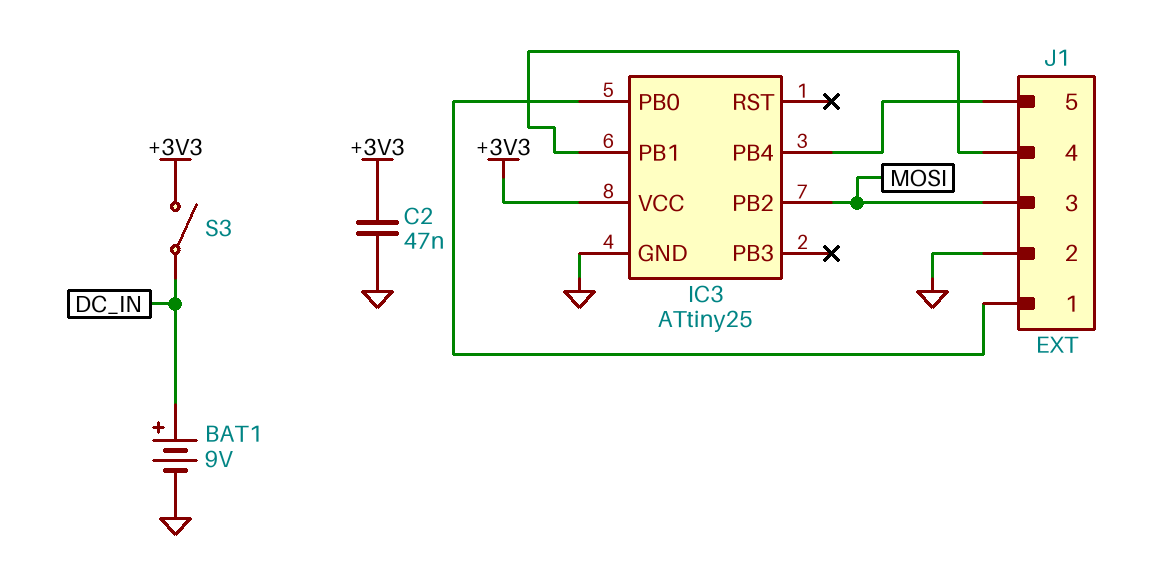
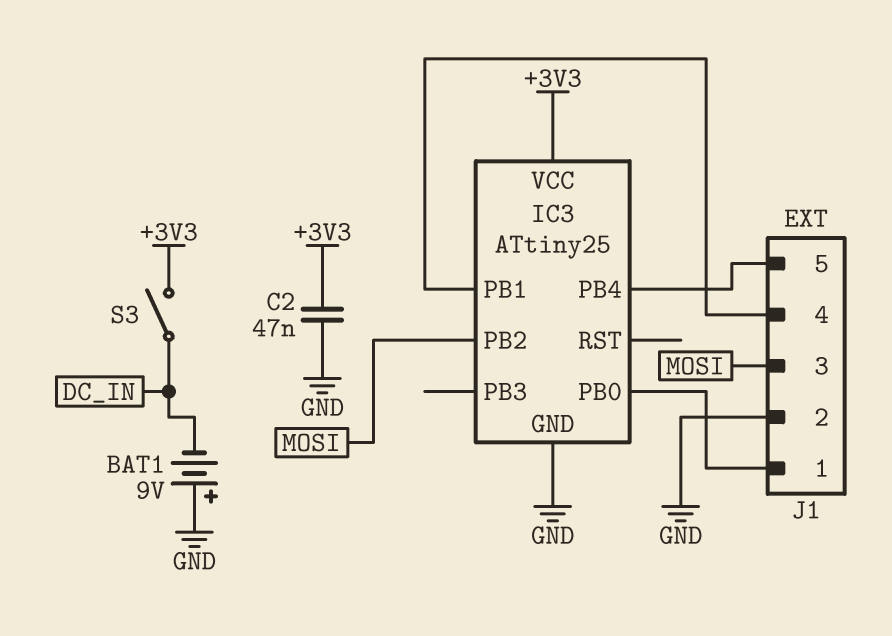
BAT1: 9V (plus DC_IN, minus GND) -> 9V (plus GND, minus DC_IN)

